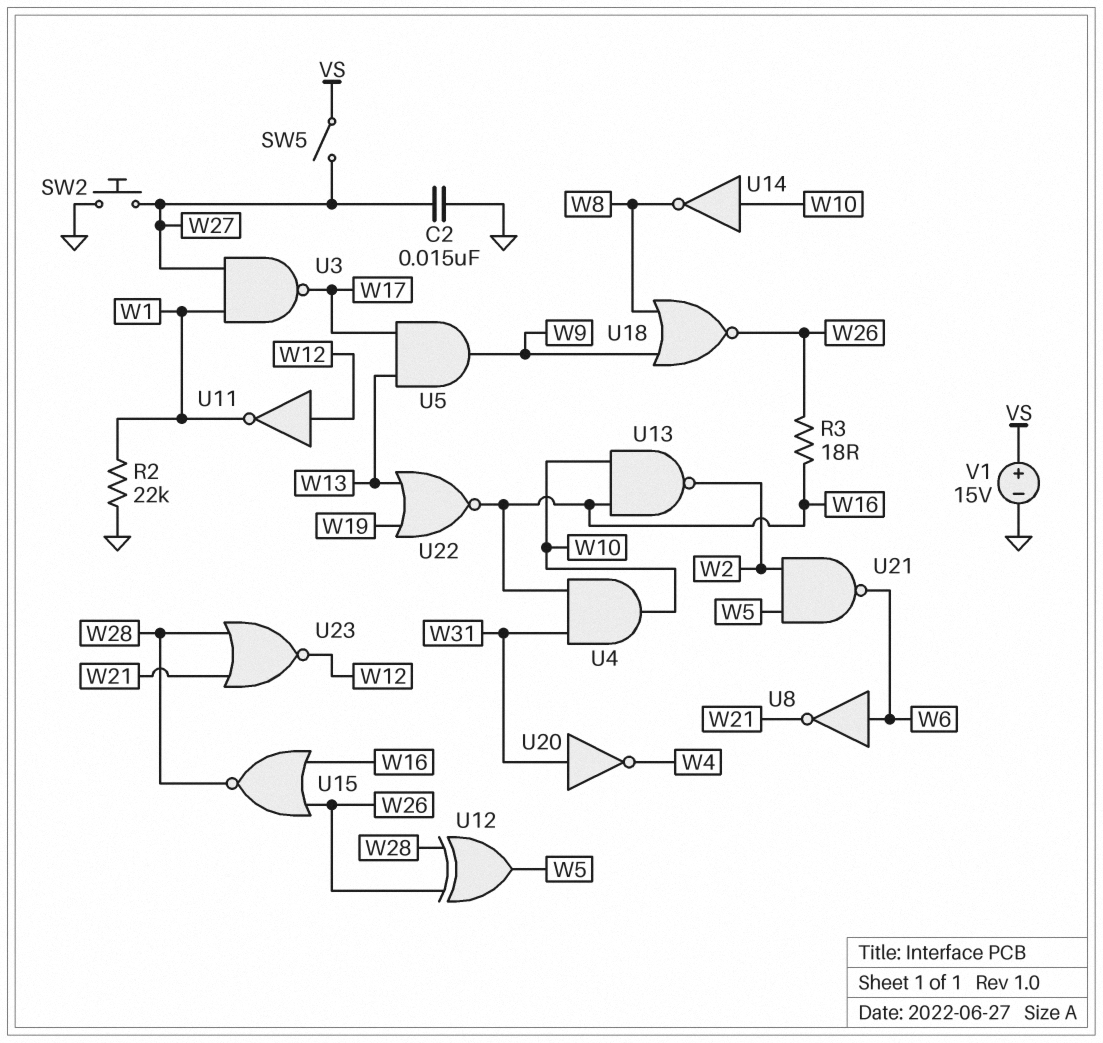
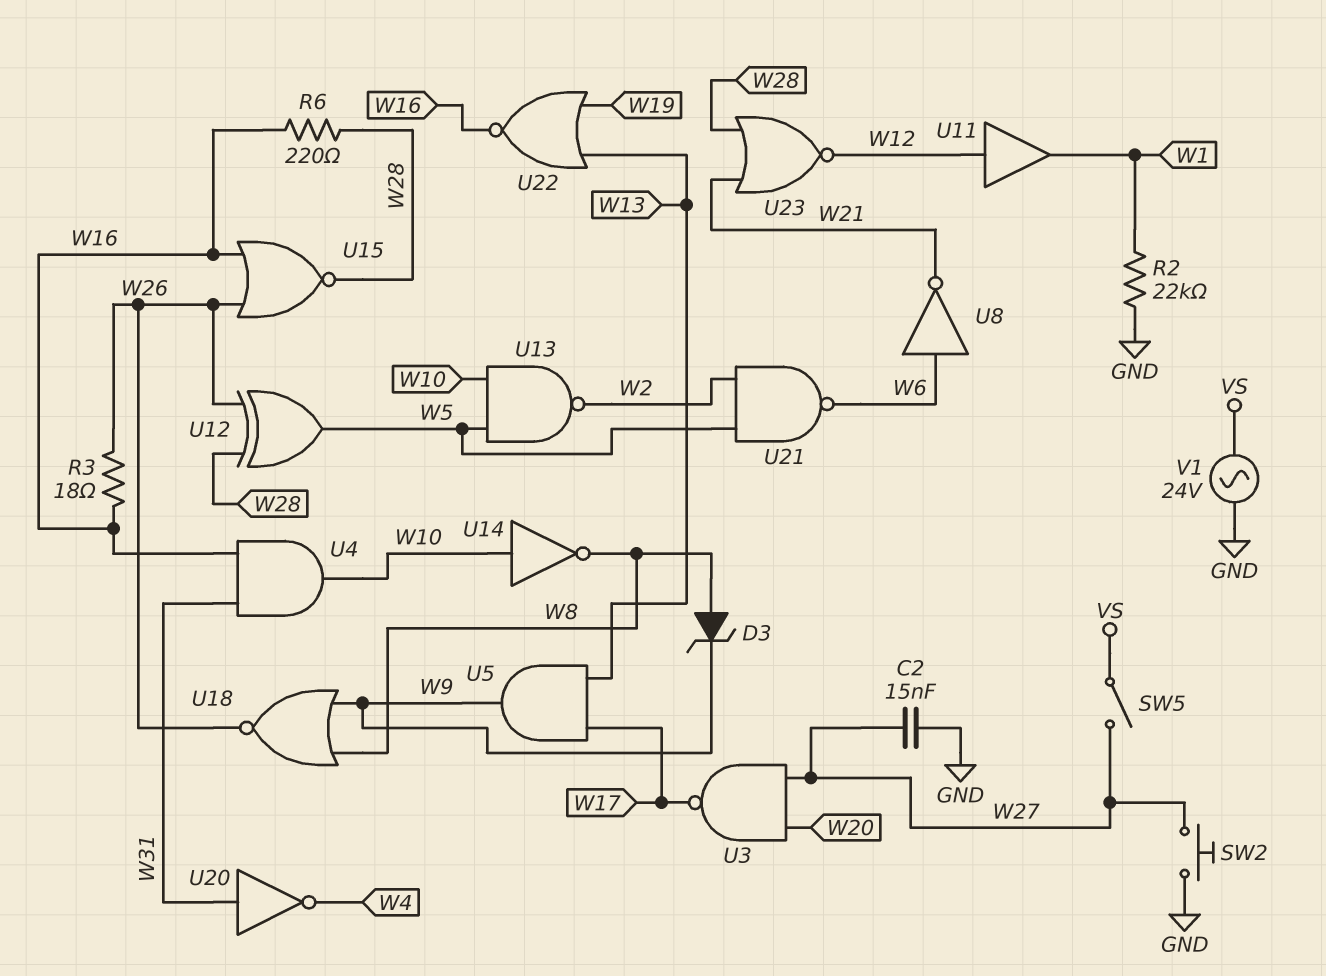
D3: none -> zener (A W8, K W9)
R6: none -> 220 (W16, W28)
U3: NAND (in W1, in W27, out W17) -> NAND (in W20, in W27, out W17)
U11: NOT (in W12, out W1) -> buffer (in W12, out W1)
U13: NAND (in W10, in W16, out W2) -> NAND (in W5, in W10, out W2)
V1: 15V (plus VS, minus GND) -> AC 24V (GND, VS)

